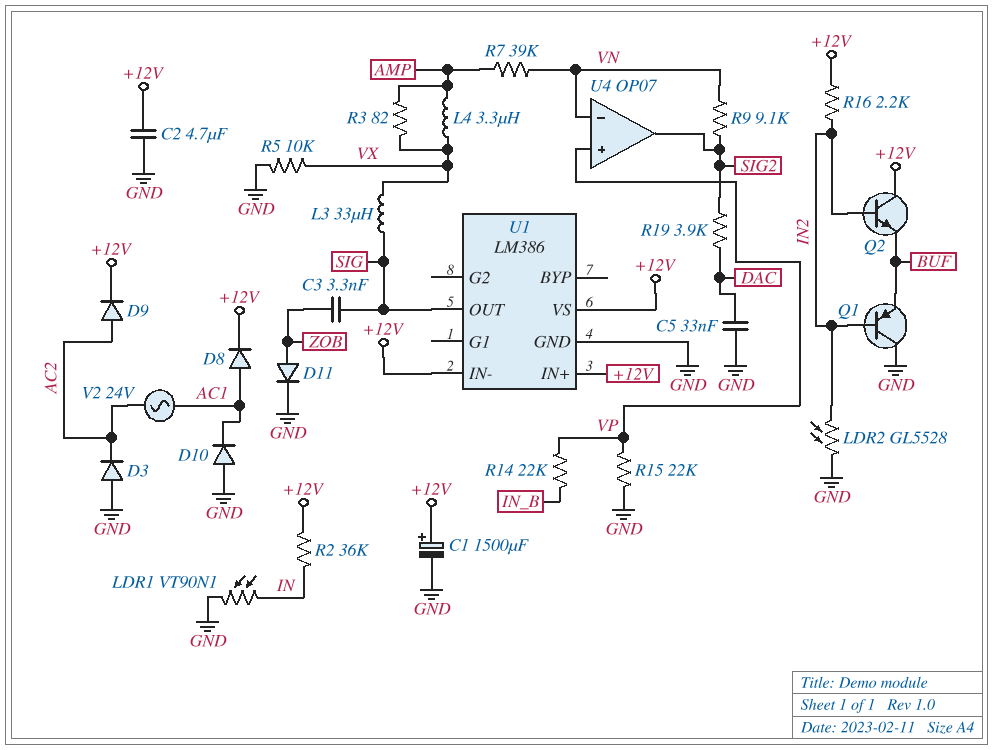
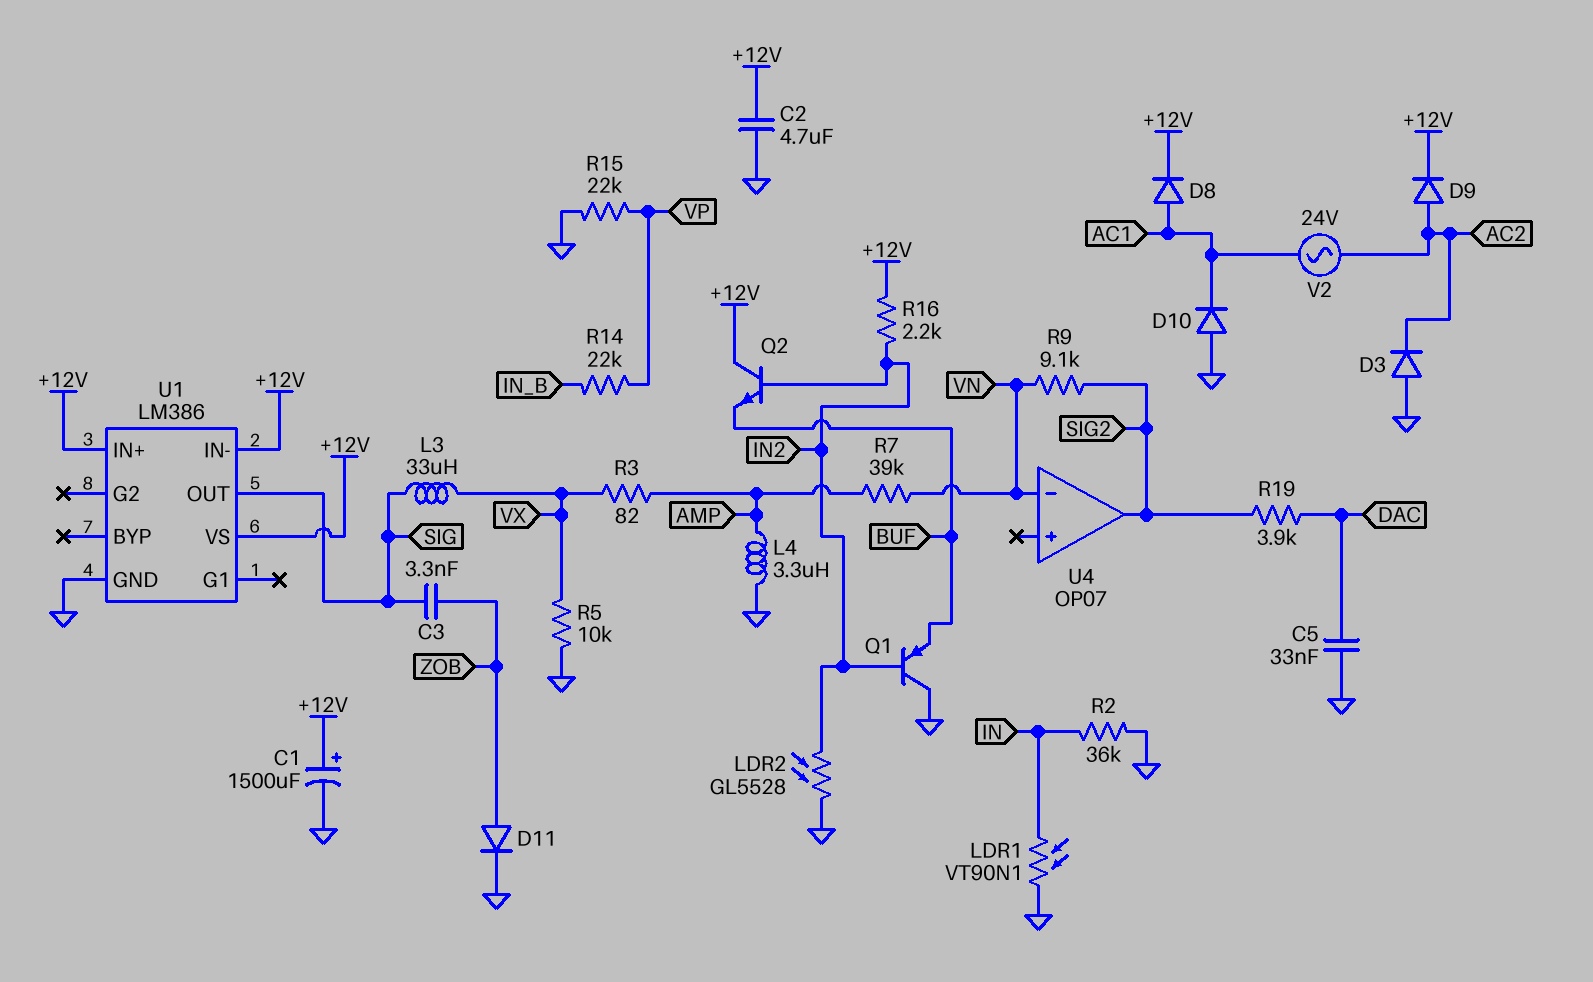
L4: 3.3uH (AMP, VX) -> 3.3uH (AMP, GND)
R2: 36k (+12V, IN) -> 36k (GND, IN)
U4 pin in+: VP -> none

